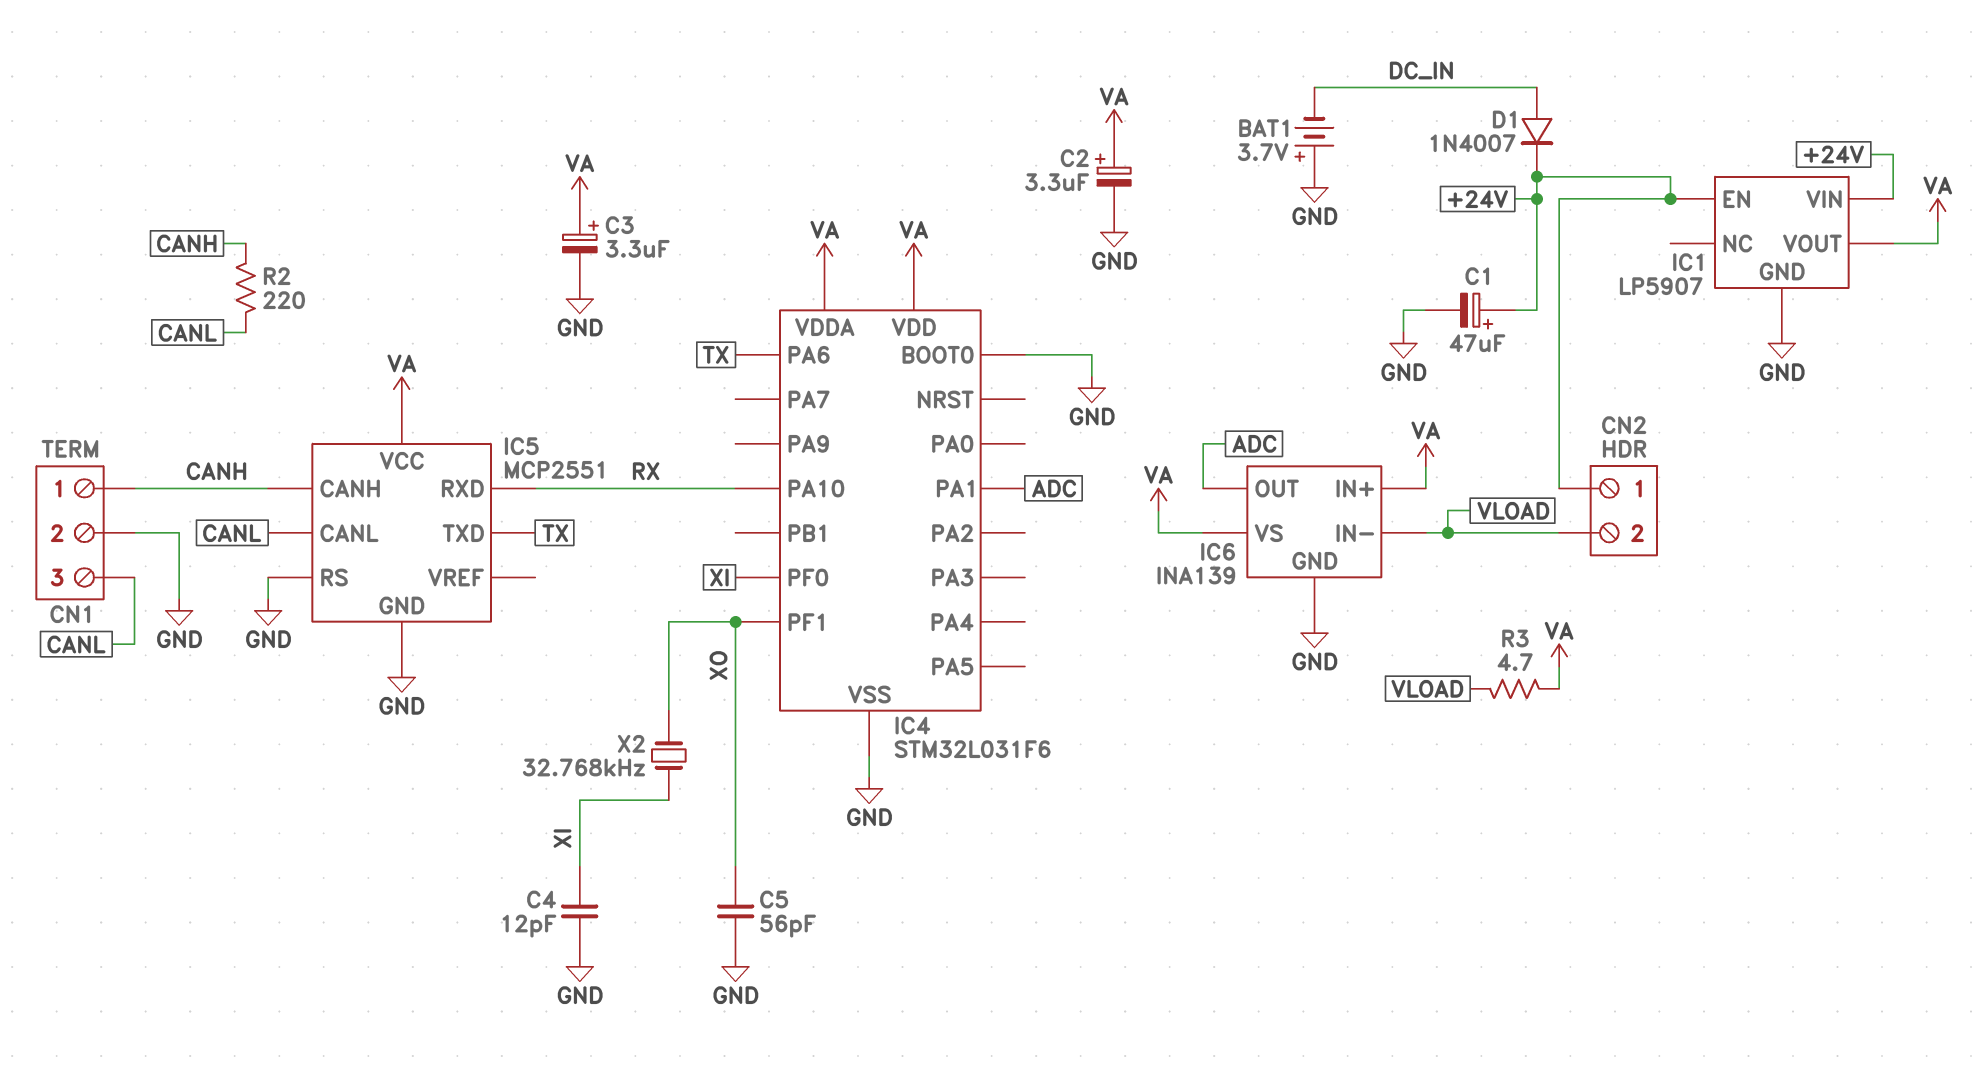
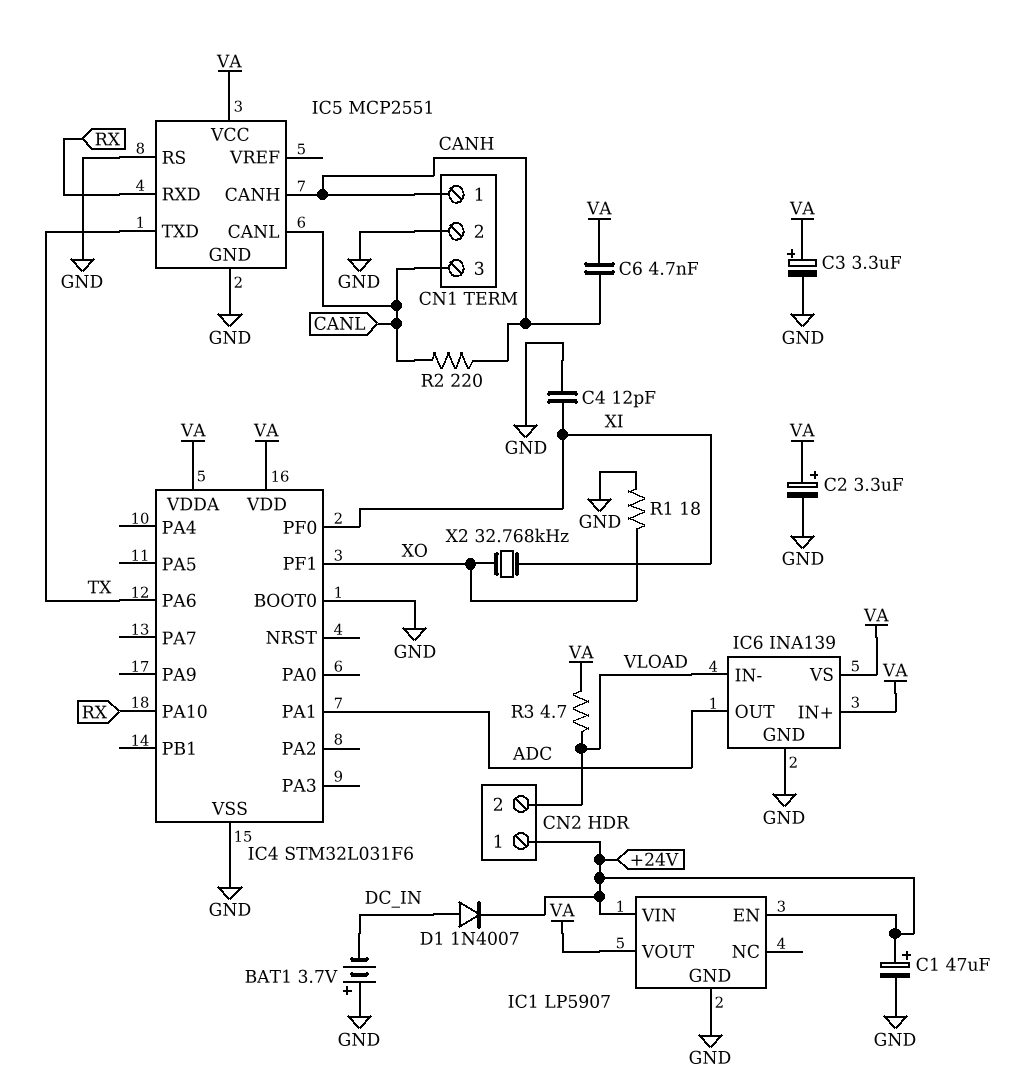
C5: 56pF (GND, XO) -> none
C6: none -> 4.7nF (CANH, VA)
R1: none -> 18 (GND, XO)

